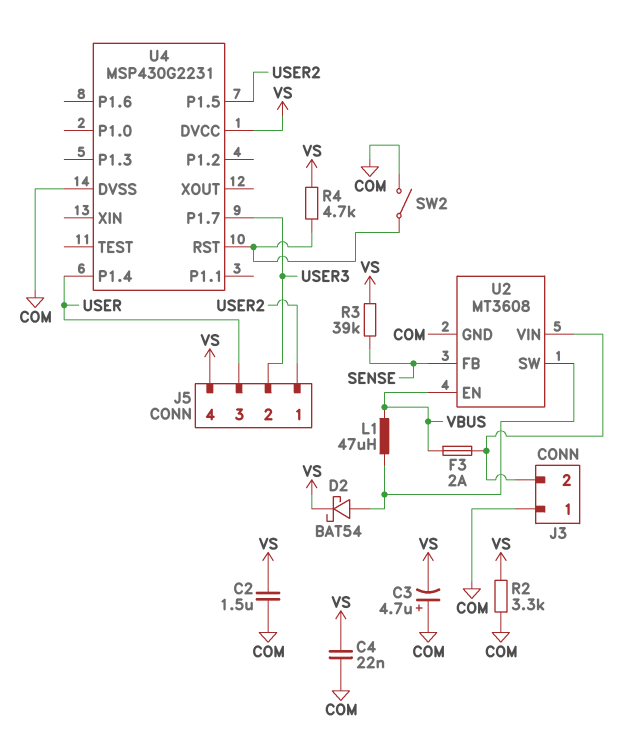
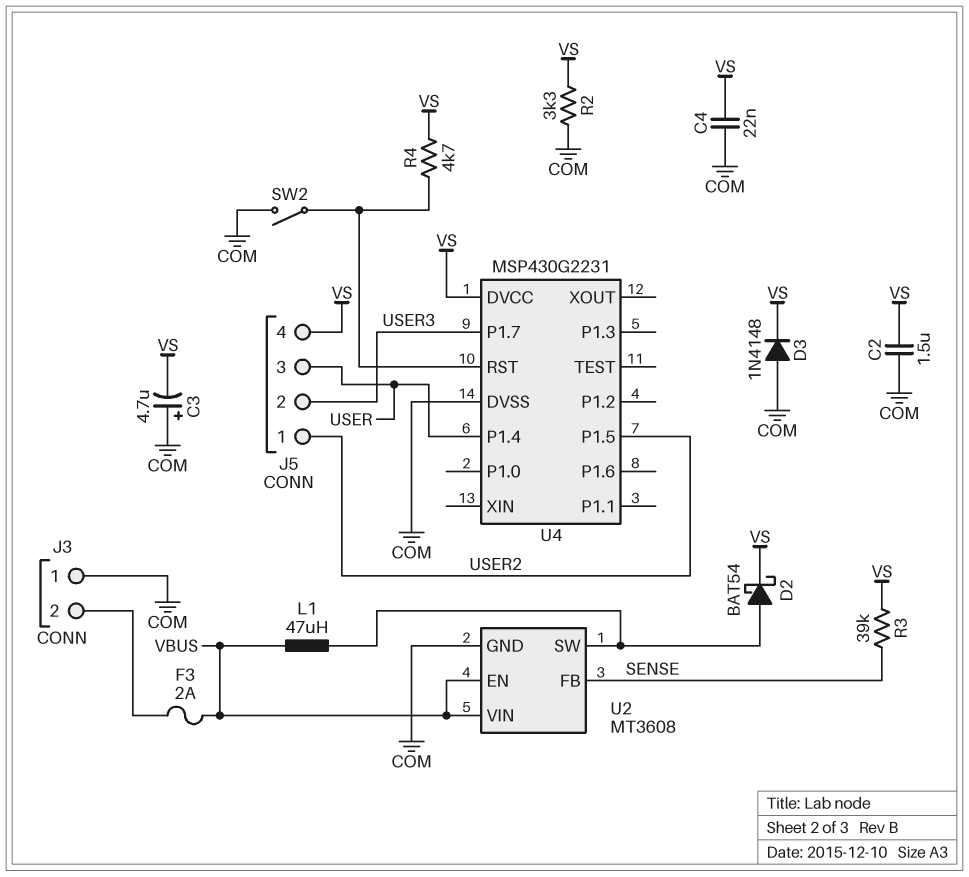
D3: none -> diode 1N4148 (A COM, K VS)
U2 pin VIN: J3/2 -> VBUS

